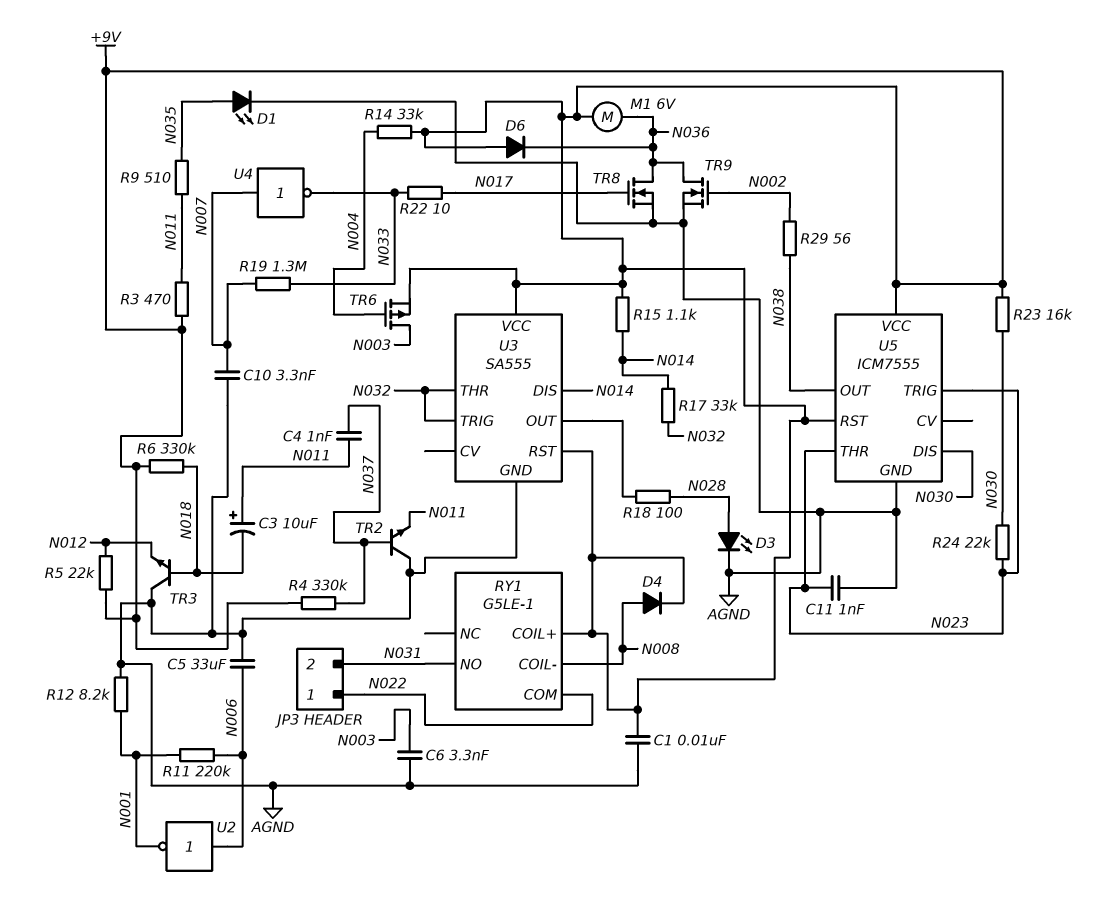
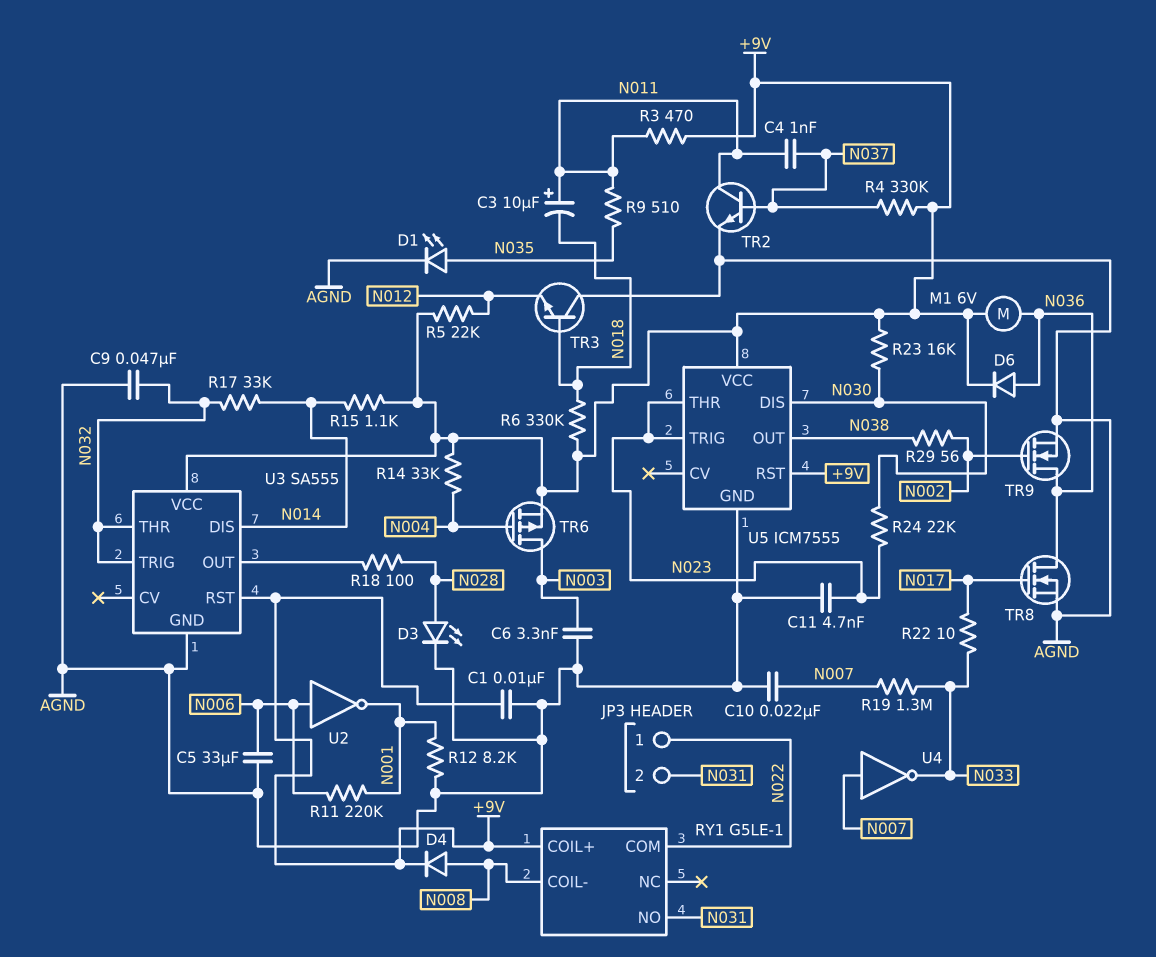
C9: none -> 47nF (AGND, N032)
C10: 3.3nF (AGND, N007) -> 22nF (AGND, N007)
C11: 1nF (AGND, N023) -> 4.7nF (AGND, N023)
D6: diode (A +9V, K N036) -> diode (A N036, K +9V)
TR2: NPN (B N037, C AGND, E N011) -> NPN (B N037, C N011, E AGND)

